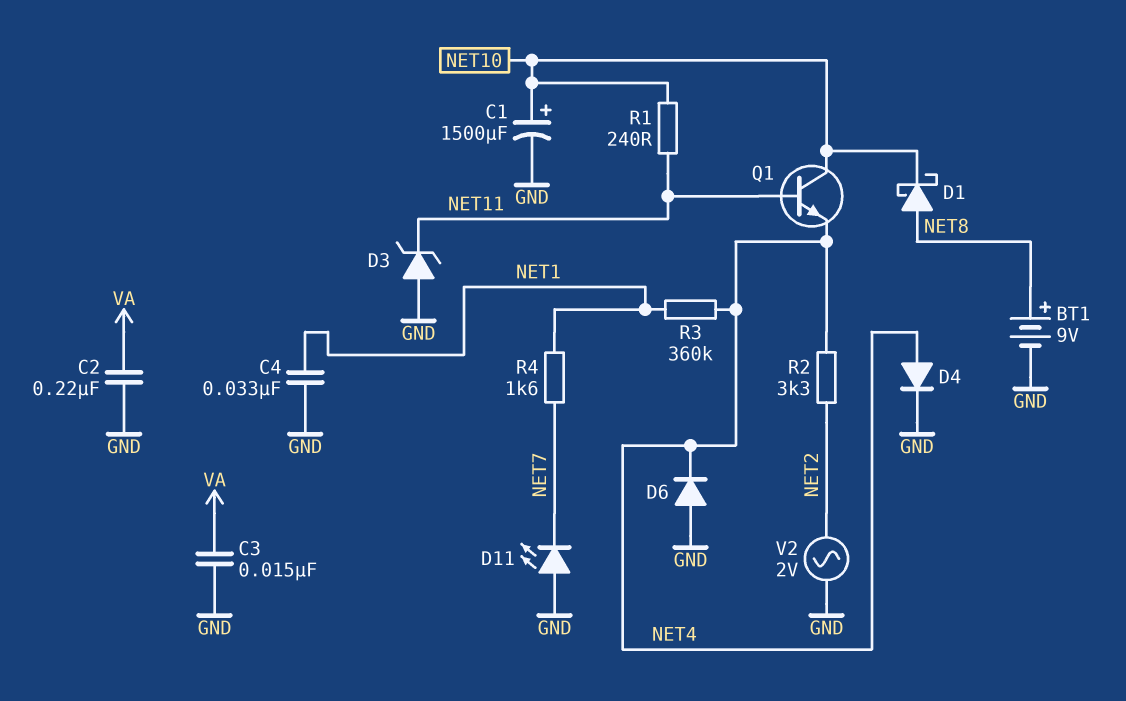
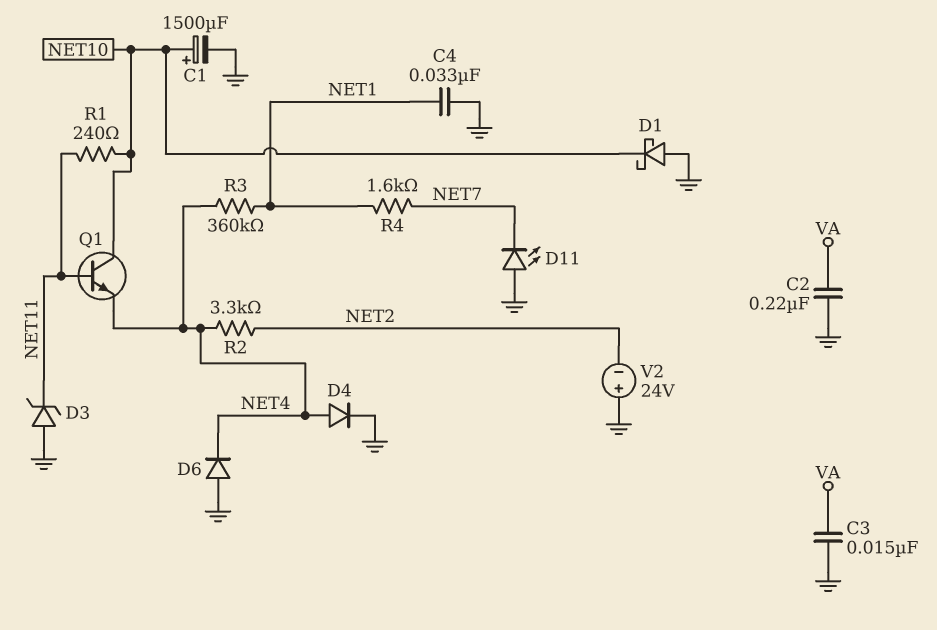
BT1: 9V (plus NET8, minus GND) -> none
D1: schottky (A NET8, K NET10) -> schottky (A GND, K NET10)
V2: AC 2V (GND, NET2) -> 24V (plus GND, minus NET2)

